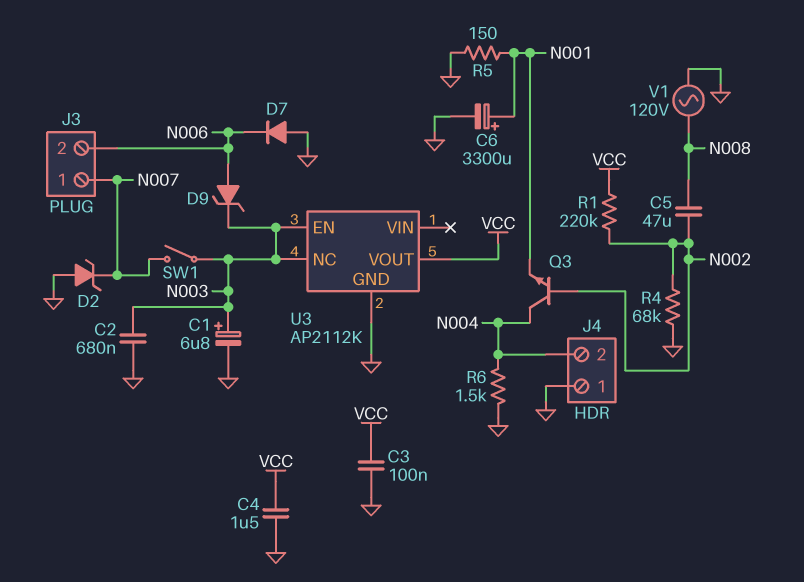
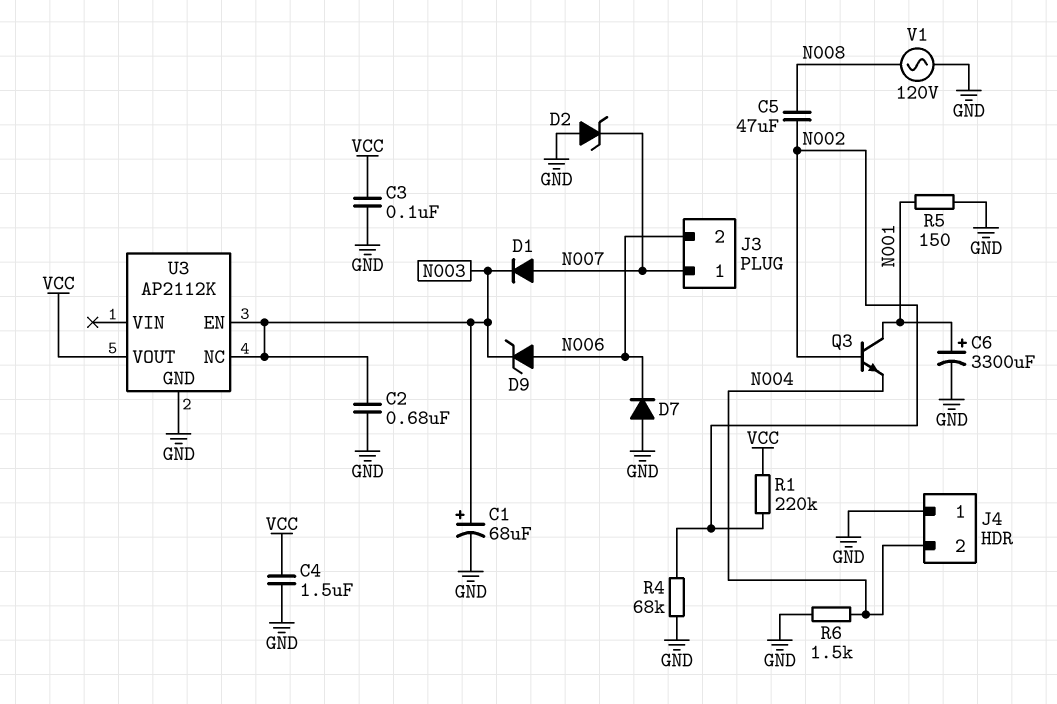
C1: 6.8uF (plus N003, minus GND) -> 68uF (plus N003, minus GND)
D1: none -> diode (A N007, K N003)
Q3: NPN (B N002, C N004, E N001) -> NPN (B N002, C N001, E N004)
SW1: switch (N003, N007) -> none

